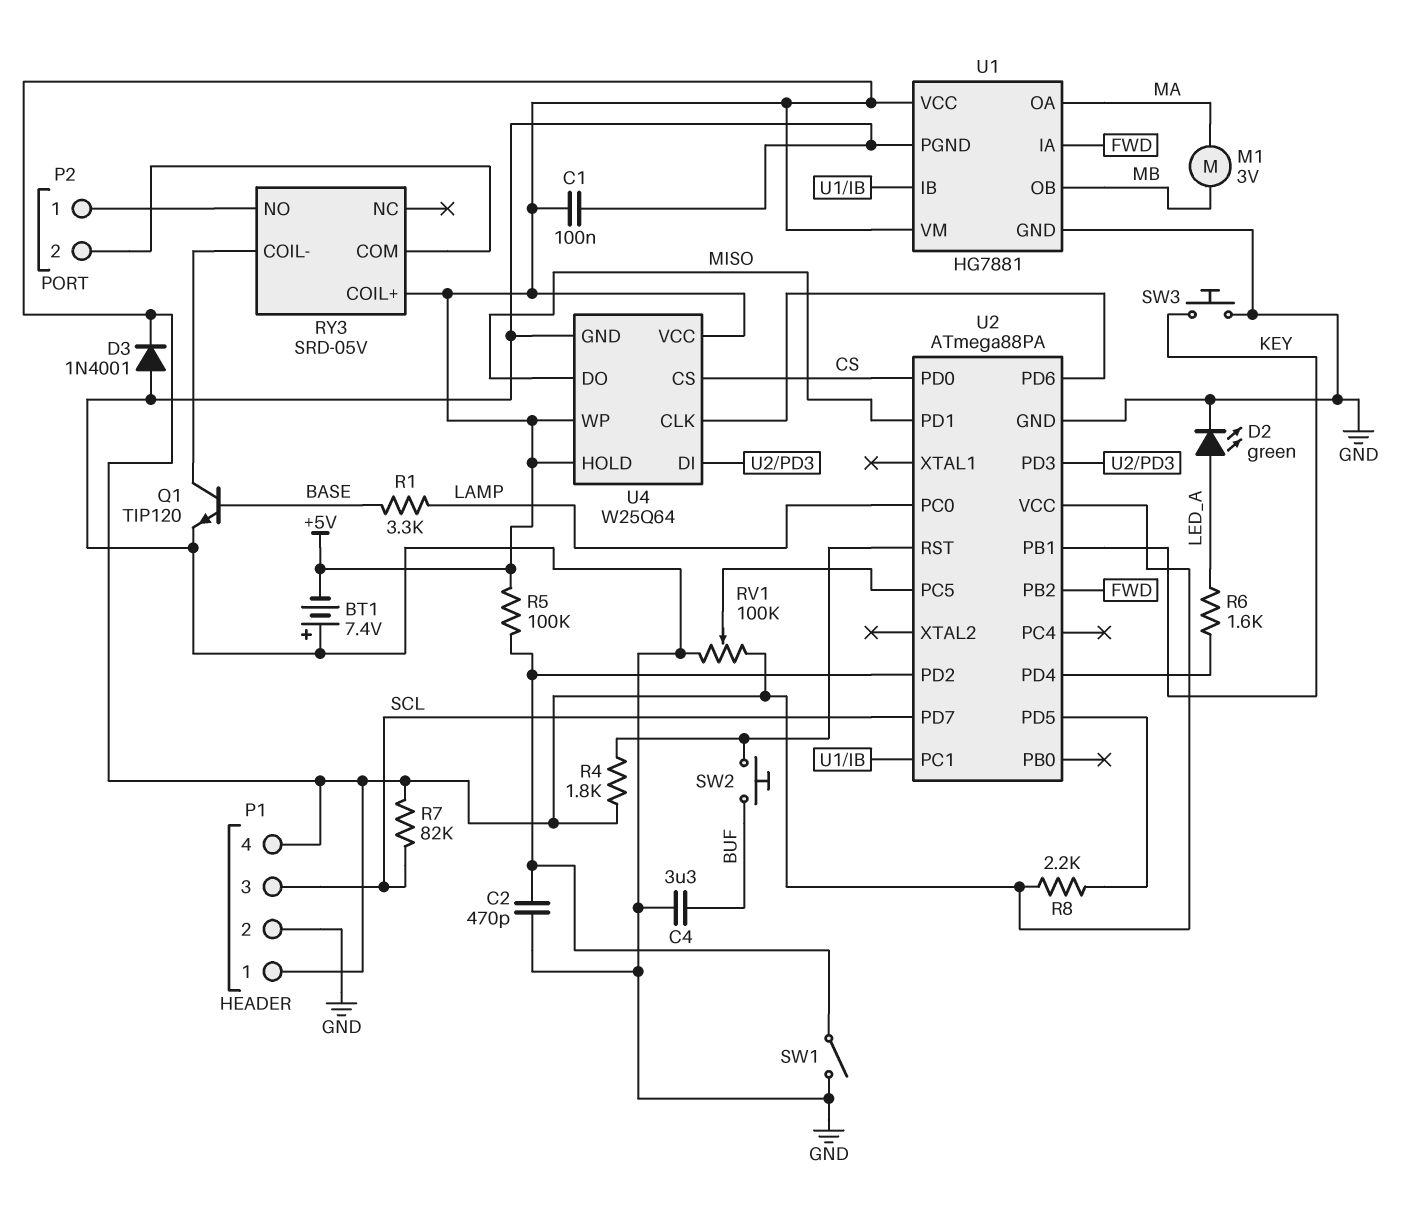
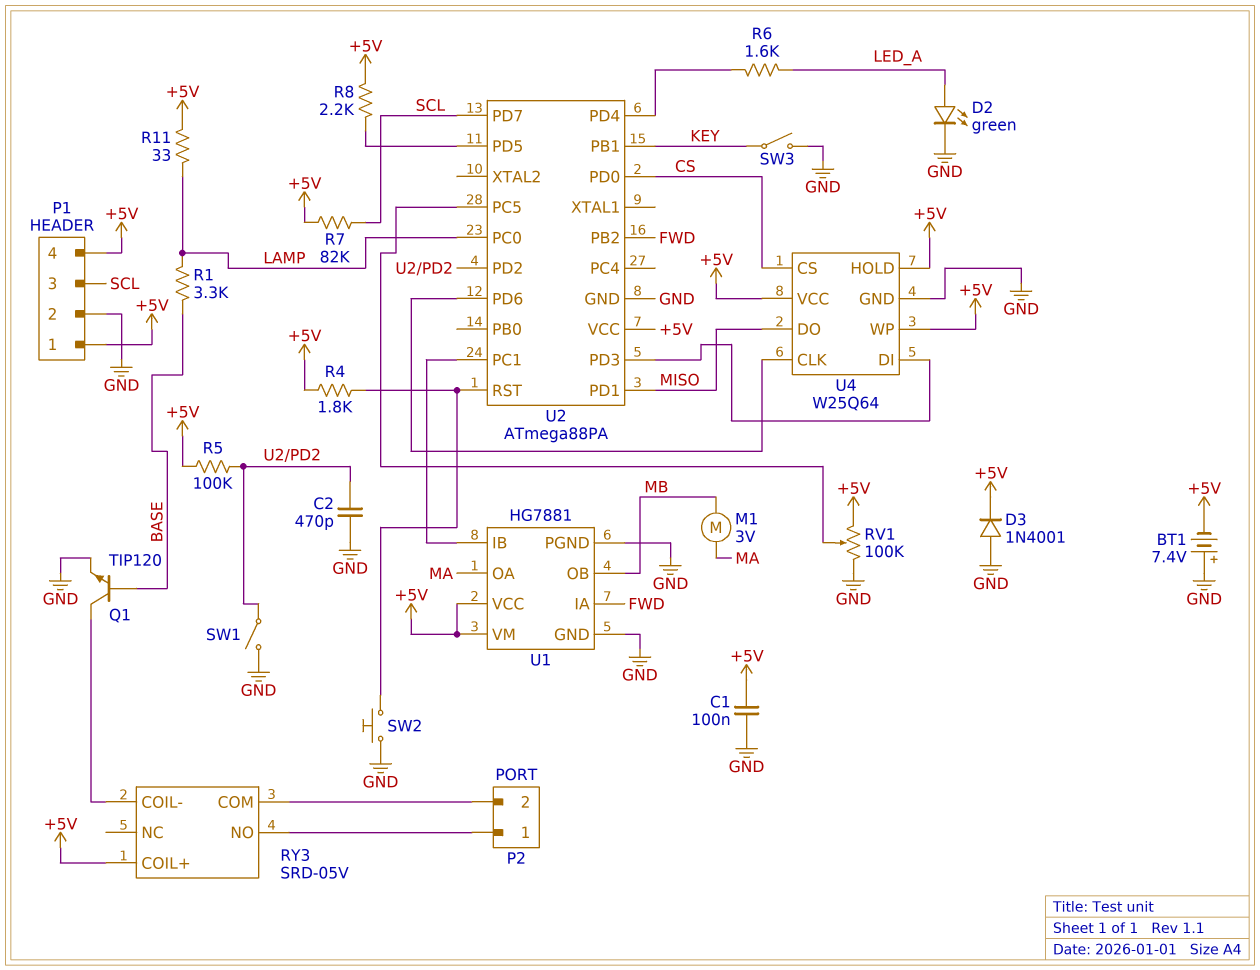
C4: 3.3uF (BUF, GND) -> none
R11: none -> 33 (+5V, LAMP)
SW2: button (BUF, U2/RST) -> button (GND, U2/RST)
SW3: button (GND, KEY) -> switch (GND, KEY)

